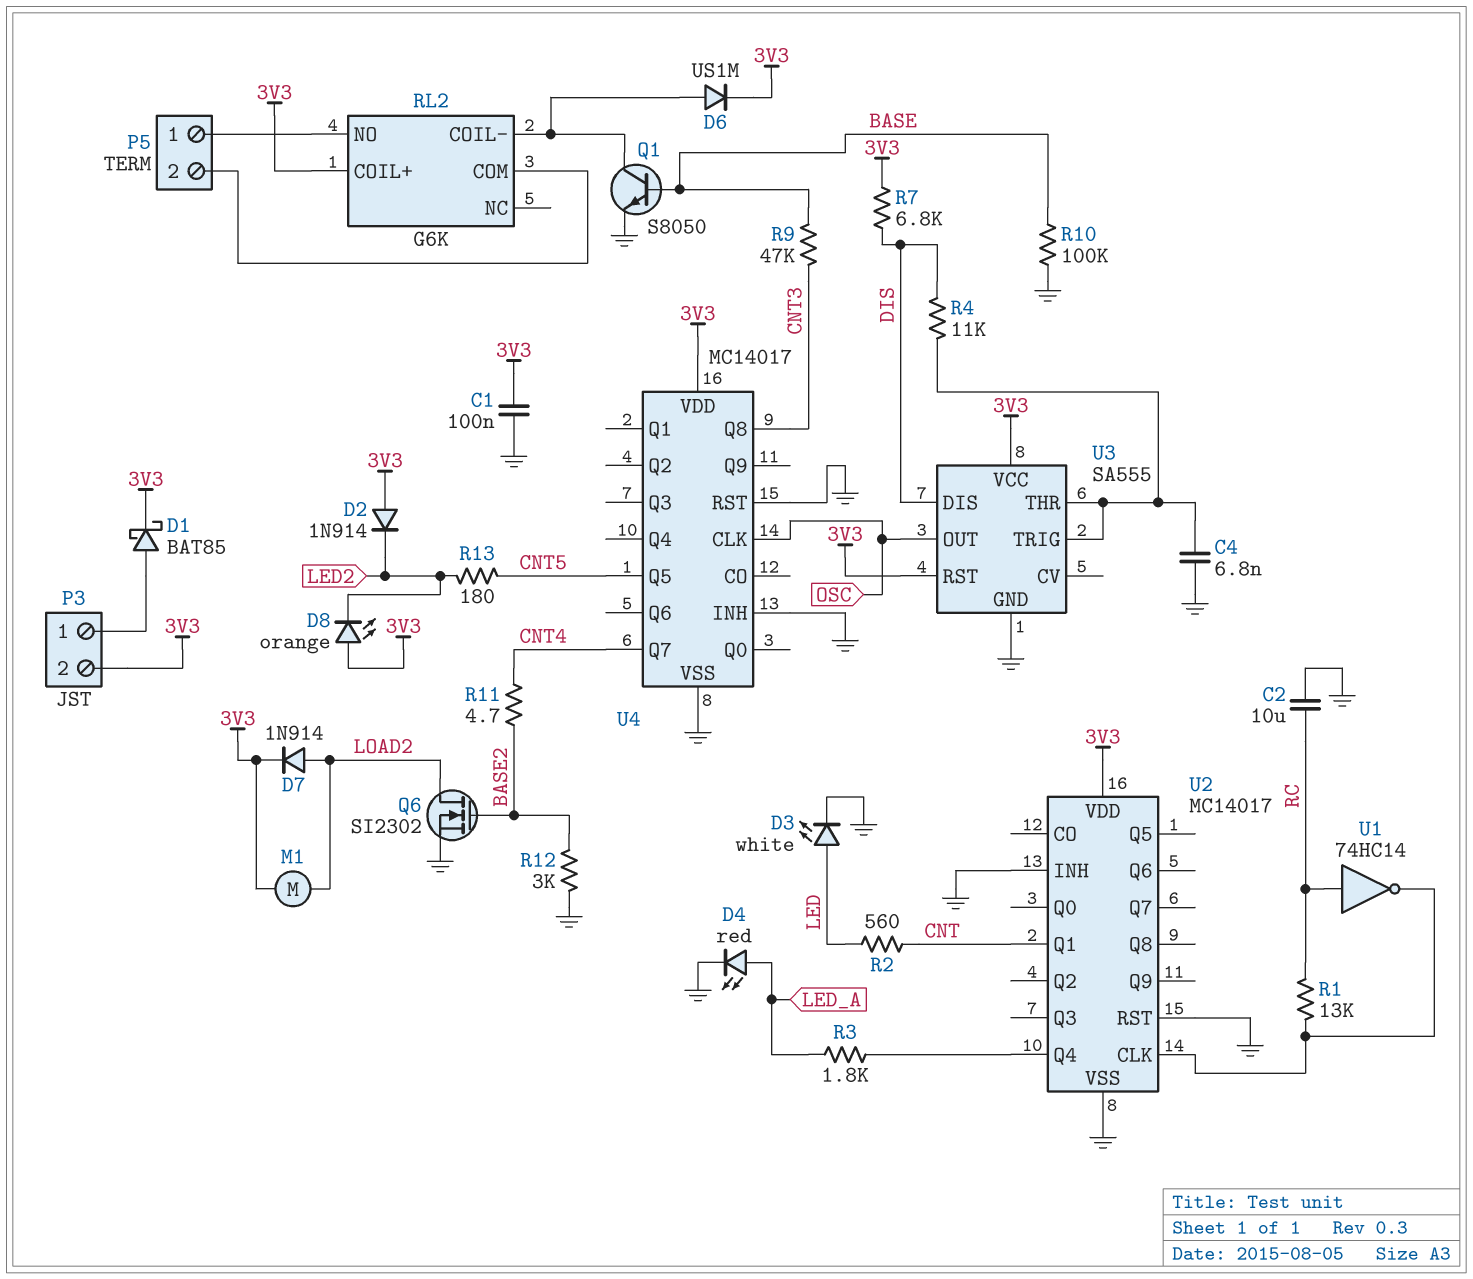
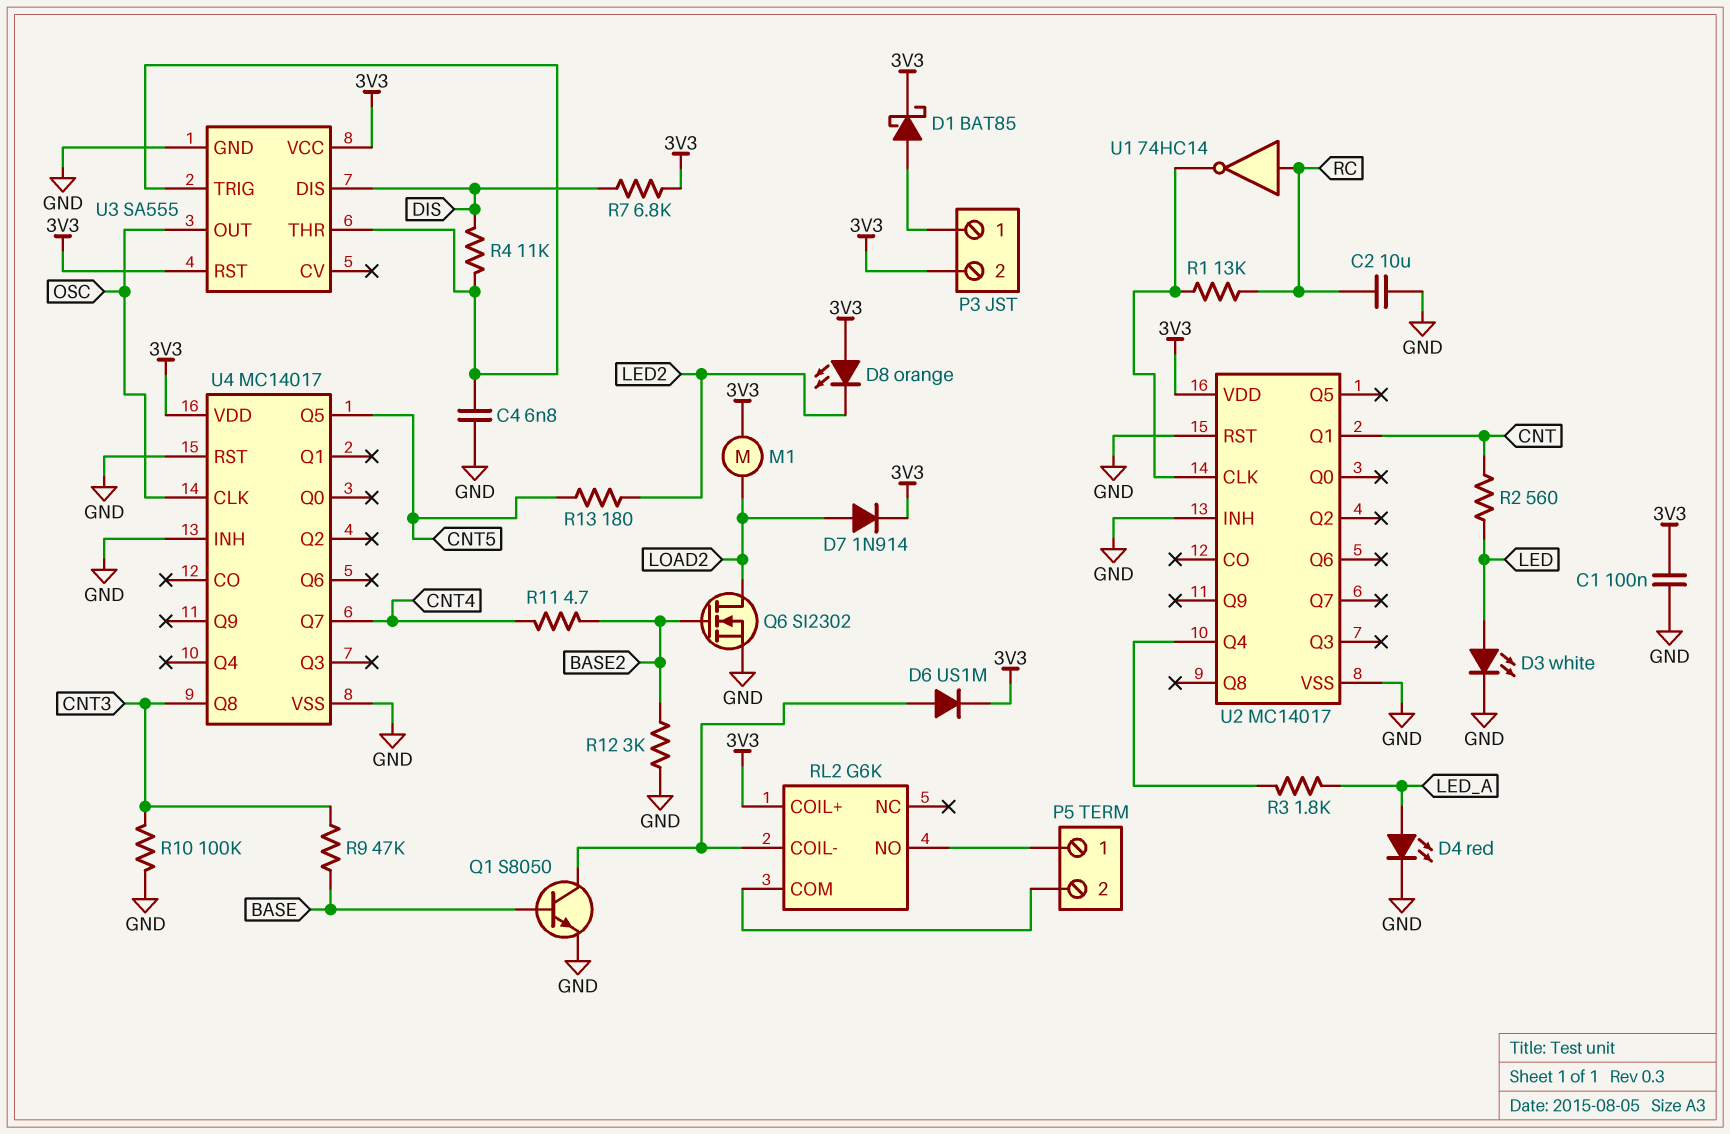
D2: diode 1N914 (A 3V3, K LED2) -> none
R10: 100k (BASE, GND) -> 100k (CNT3, GND)

